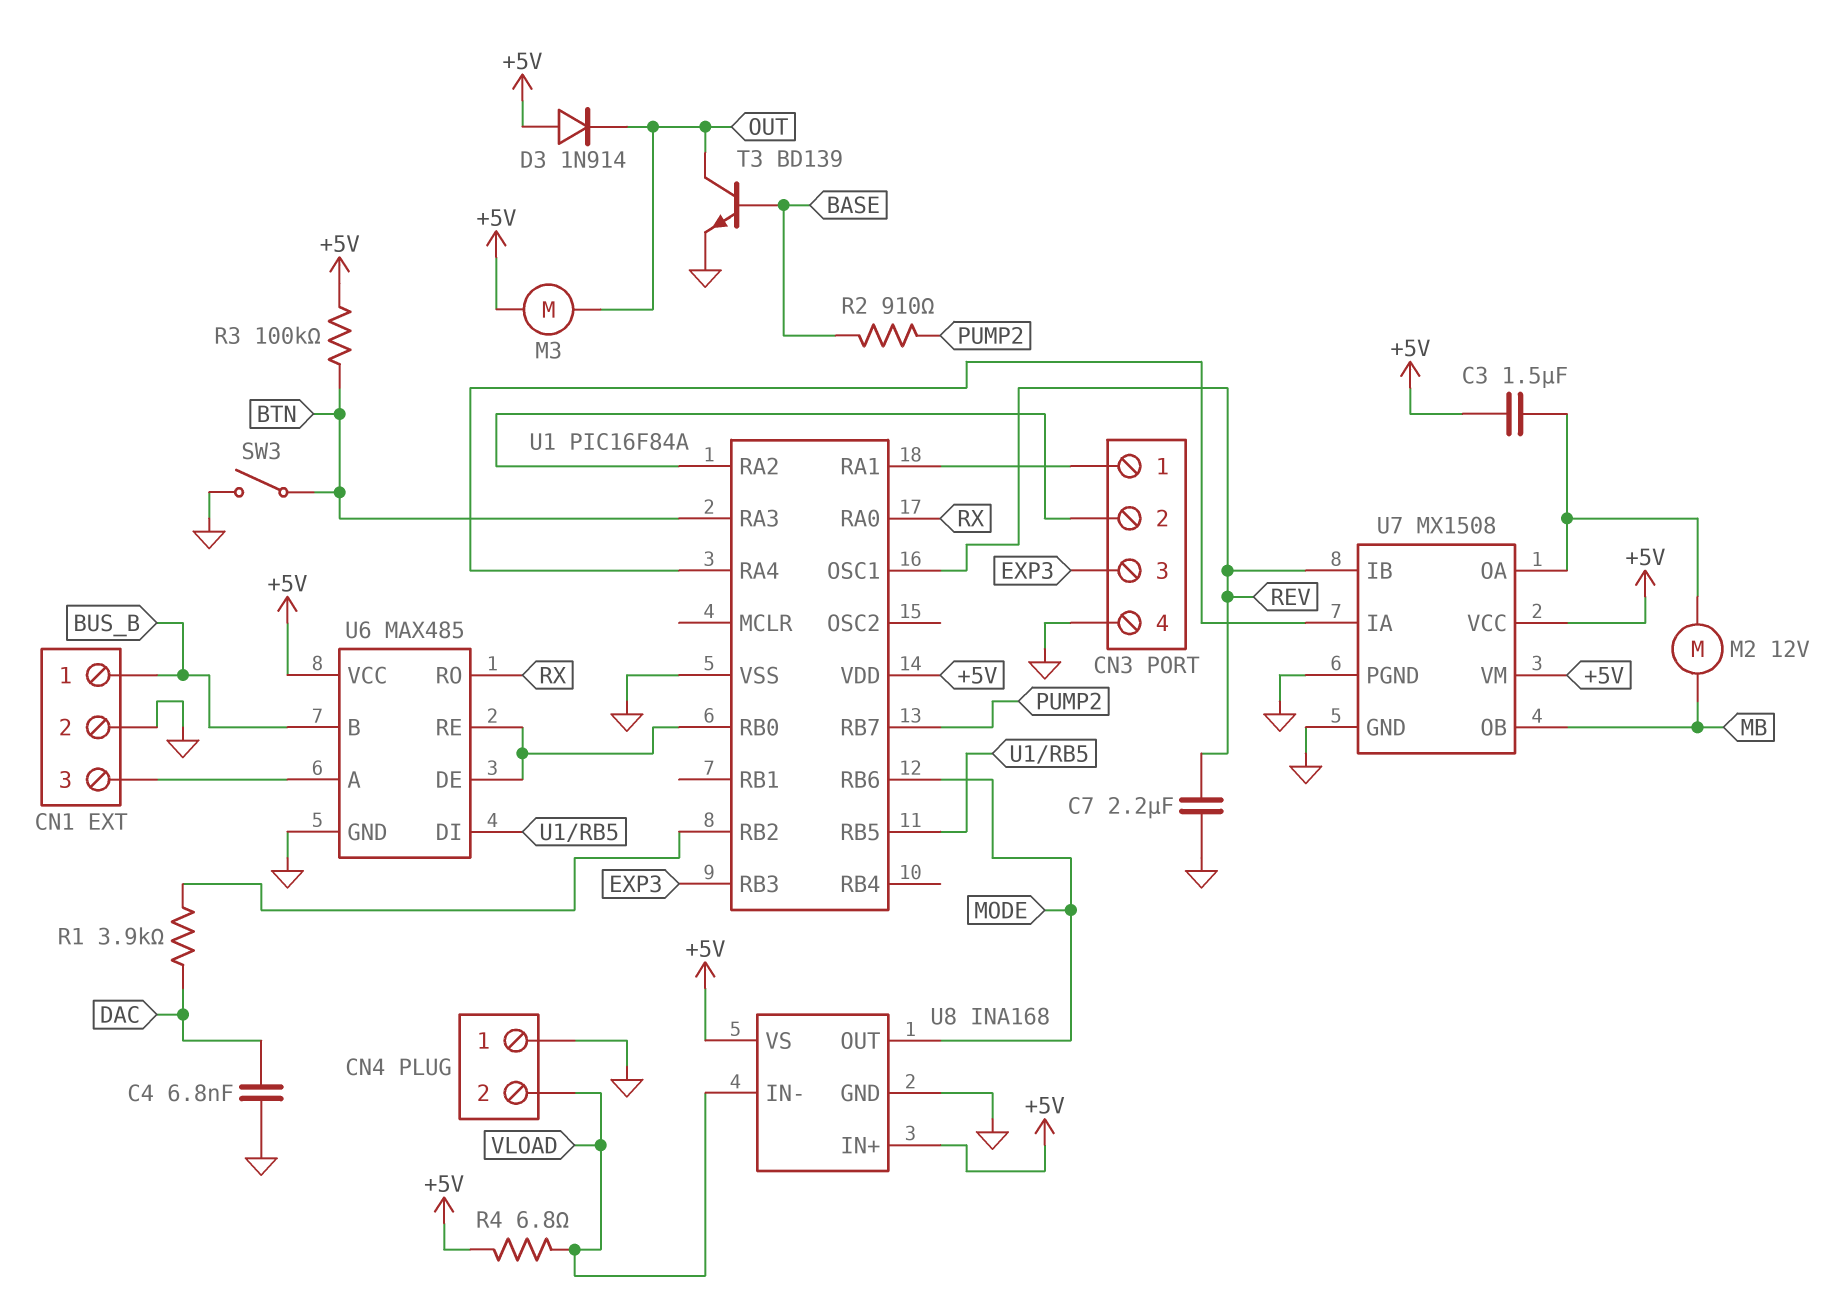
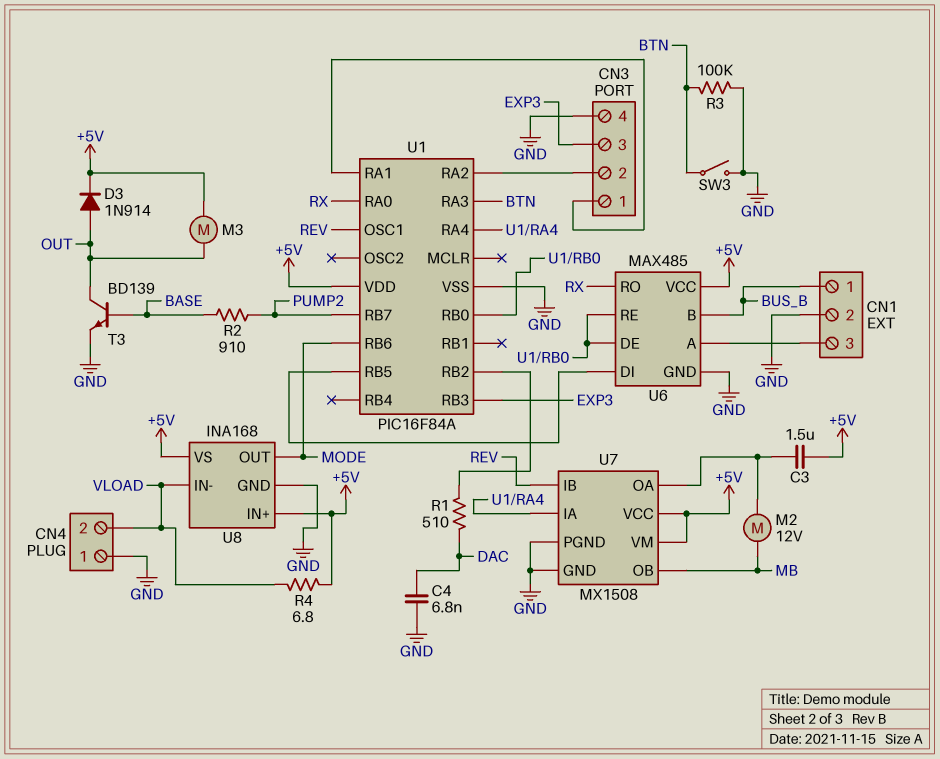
C7: 2.2uF (GND, REV) -> none
D3: diode 1N914 (A +5V, K OUT) -> diode 1N914 (A OUT, K +5V)
R1: 3.9k (DAC, U1/RB2) -> 510 (DAC, U1/RB2)
R3: 100k (+5V, BTN) -> 100k (BTN, GND)

